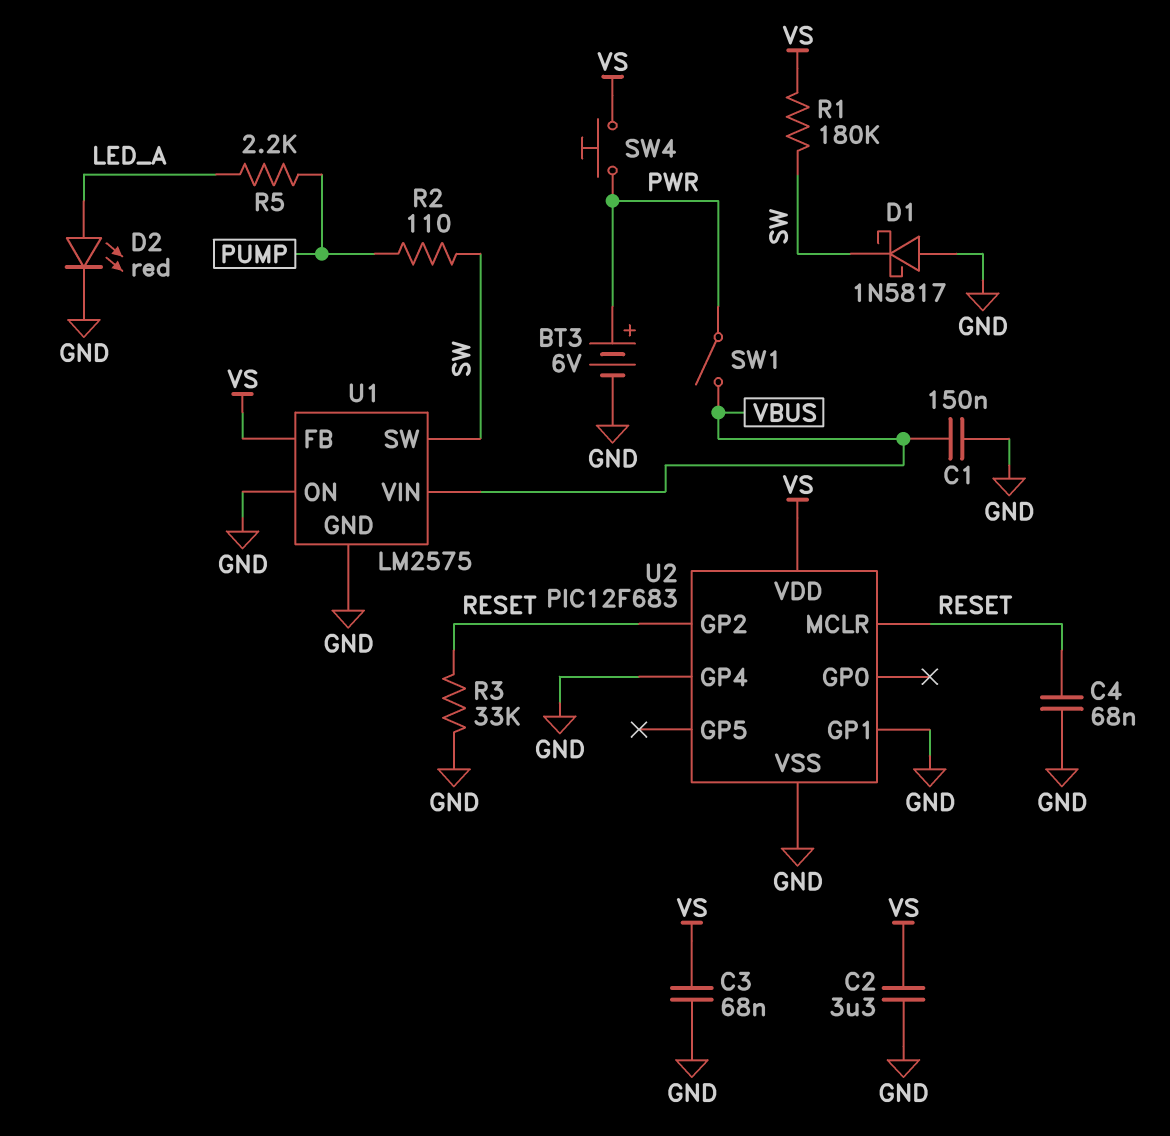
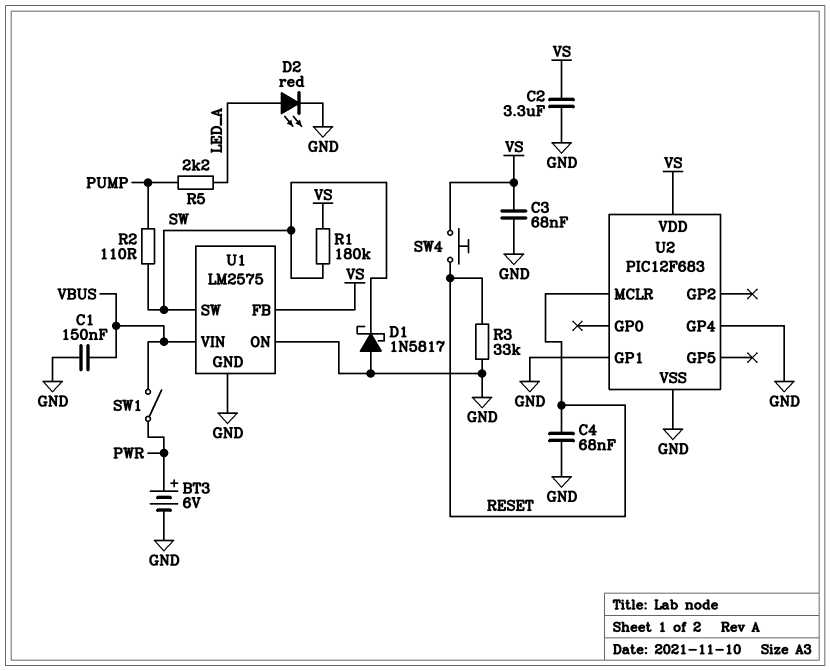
SW4: button (PWR, VS) -> button (RESET, VS)
U2 pin GP2: RESET -> none

